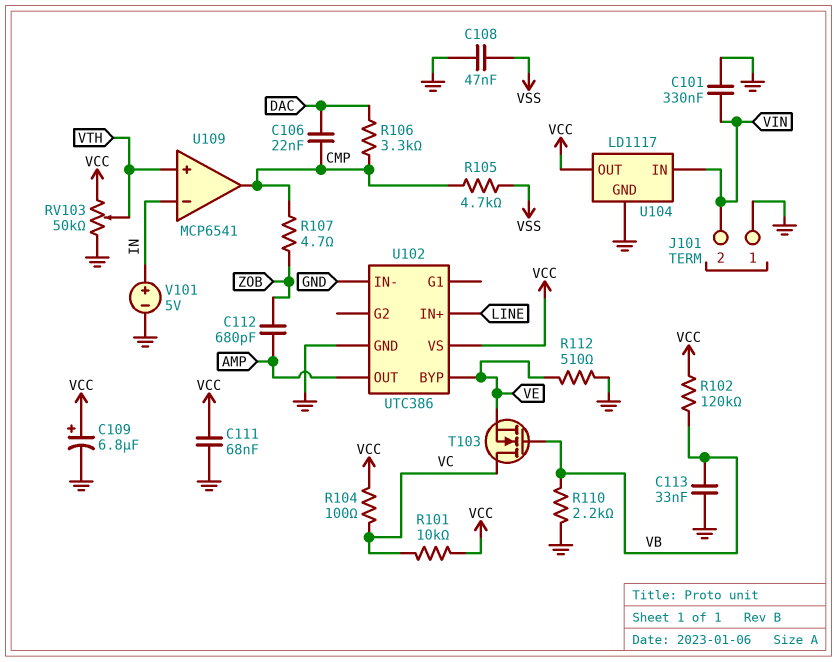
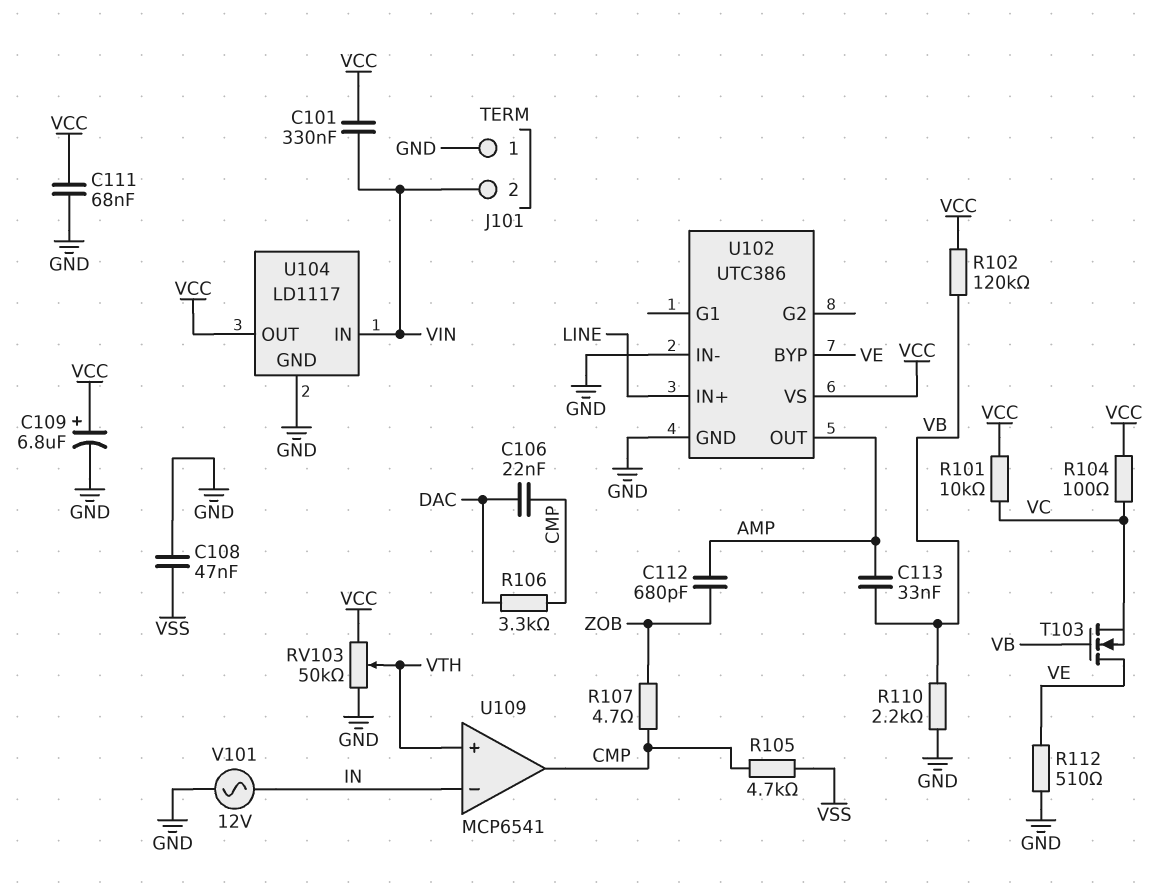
C101: 330nF (GND, VIN) -> 330nF (VCC, VIN)
C113: 33nF (GND, VB) -> 33nF (AMP, VB)
T103: NMOS (G VB, D VC, S VE) -> NMOS (G VB, D VE, S VC)
V101: 5V (plus IN, minus GND) -> AC 12V (GND, IN)

